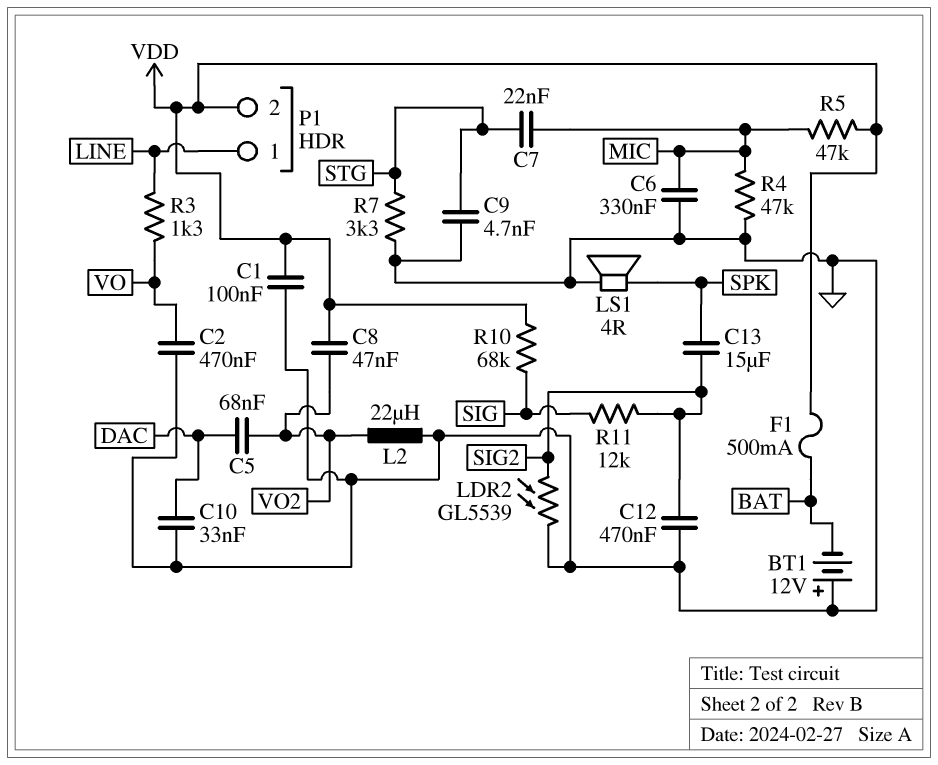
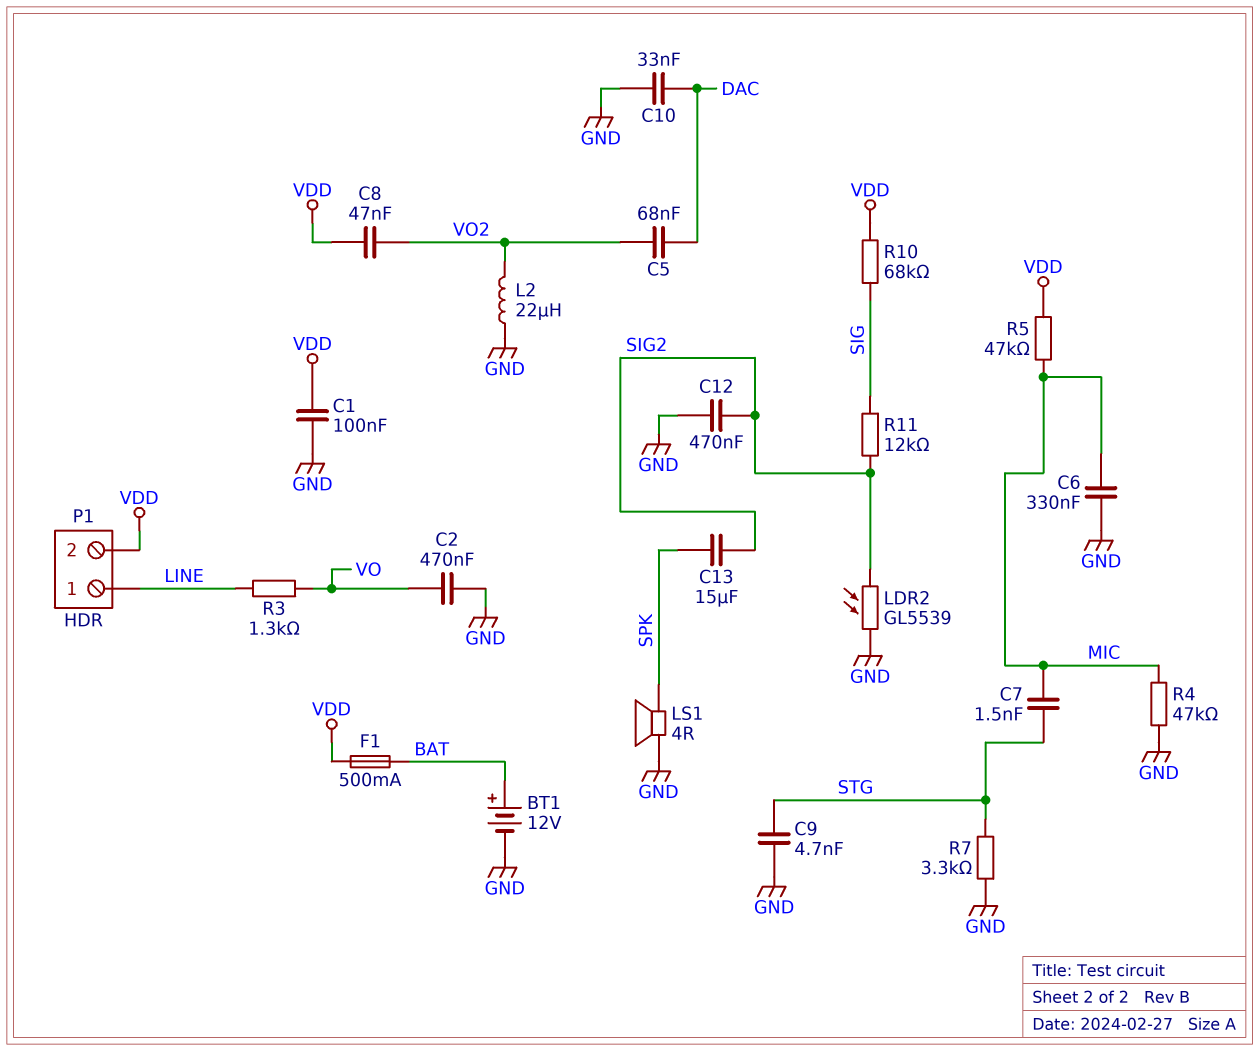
BT1: 12V (plus GND, minus BAT) -> 12V (plus BAT, minus GND)
C7: 22nF (MIC, STG) -> 1.5nF (MIC, STG)

